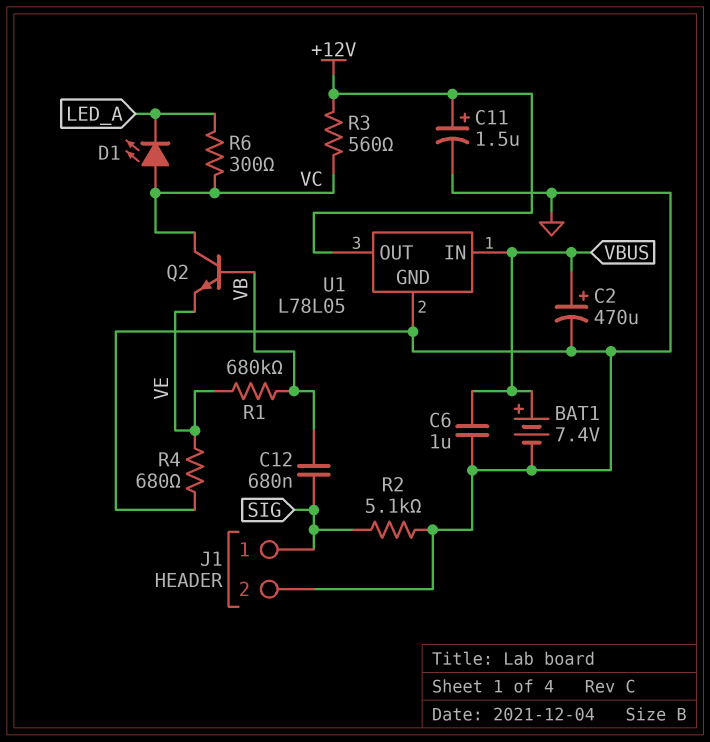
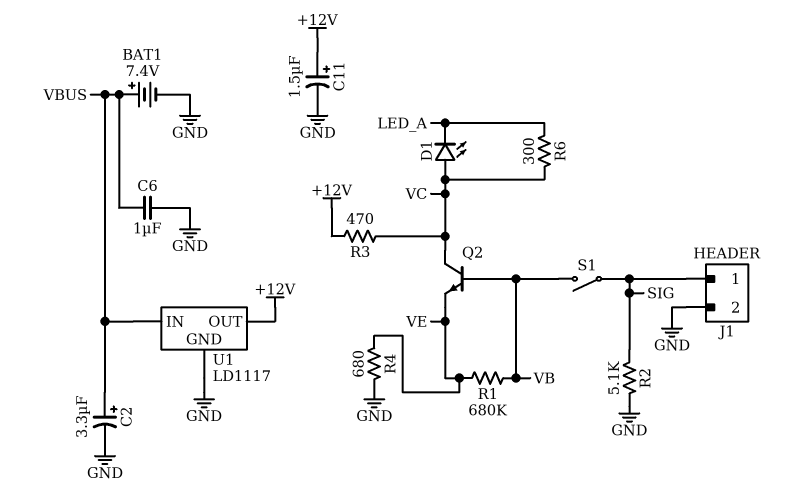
C2: 470uF (plus VBUS, minus GND) -> 3.3uF (plus VBUS, minus GND)
C12: 680nF (SIG, VB) -> none
R3: 560 (+12V, VC) -> 470 (+12V, VC)
S1: none -> switch (SIG, VB)
U1: L78L05 -> LD1117

